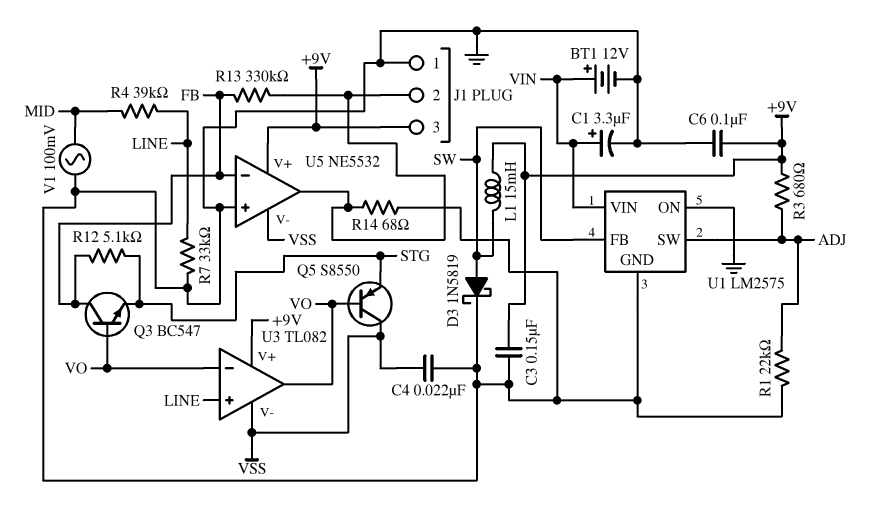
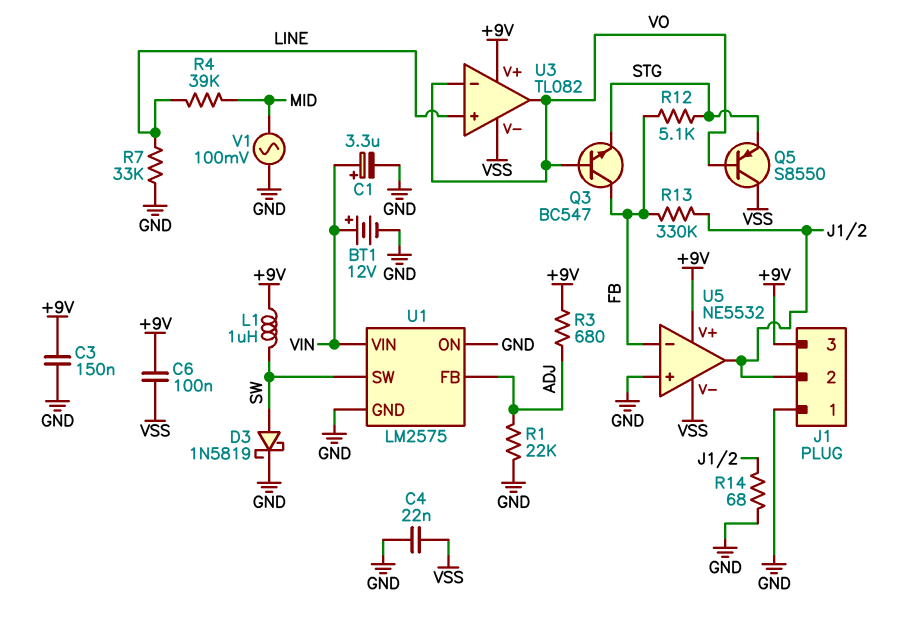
C6: 100nF (+9V, GND) -> 100nF (+9V, VSS)
L1: 15mH (+9V, SW) -> 1uH (+9V, SW)
U1 pin FB: SW -> ADJ
U1 pin SW: ADJ -> SW

